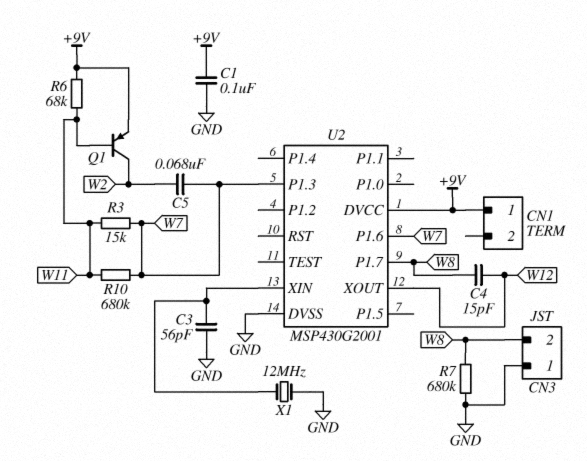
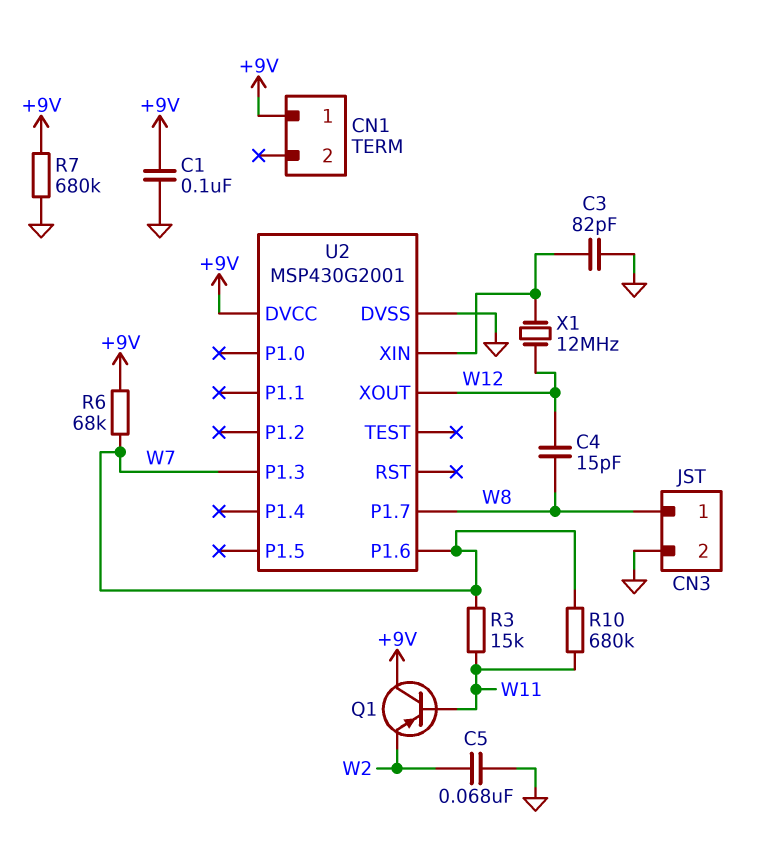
C3: 56pF (GND, U2/XIN) -> 82pF (GND, U2/XIN)
C5: 68nF (W2, W7) -> 68nF (GND, W2)
CN3 pin 1: GND -> W8
CN3 pin 2: W8 -> GND
Q1: PNP (B W11, C W2, E +9V) -> PNP (B W11, C +9V, E W2)
R6: 68k (+9V, W11) -> 68k (+9V, W7)
R7: 680k (GND, W8) -> 680k (+9V, GND)
X1: 12MHz (GND, U2/XIN) -> 12MHz (U2/XIN, W12)

